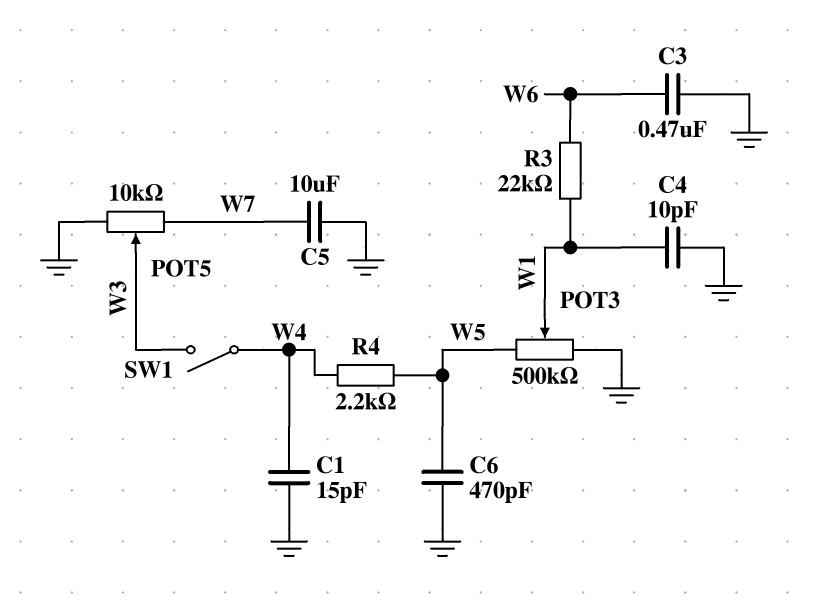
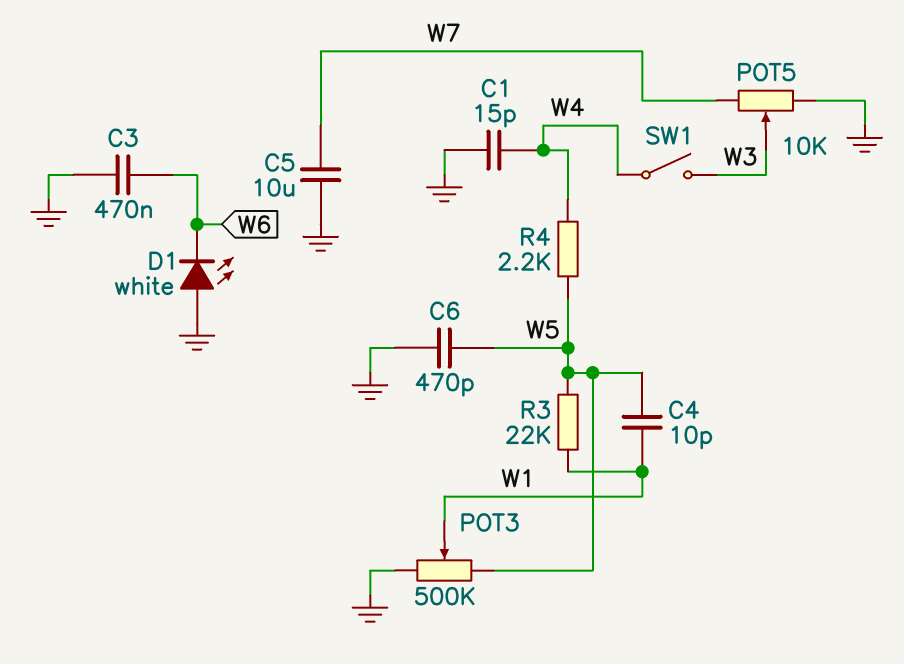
C4: 10pF (GND, W1) -> 10pF (W1, W5)
D1: none -> LED white (A GND, K W6)
R3: 22k (W1, W6) -> 22k (W1, W5)

